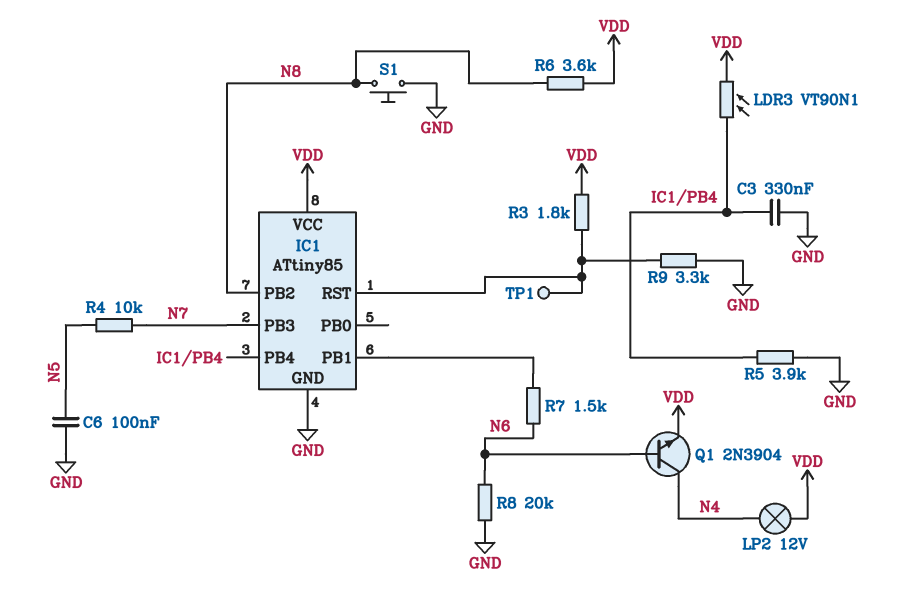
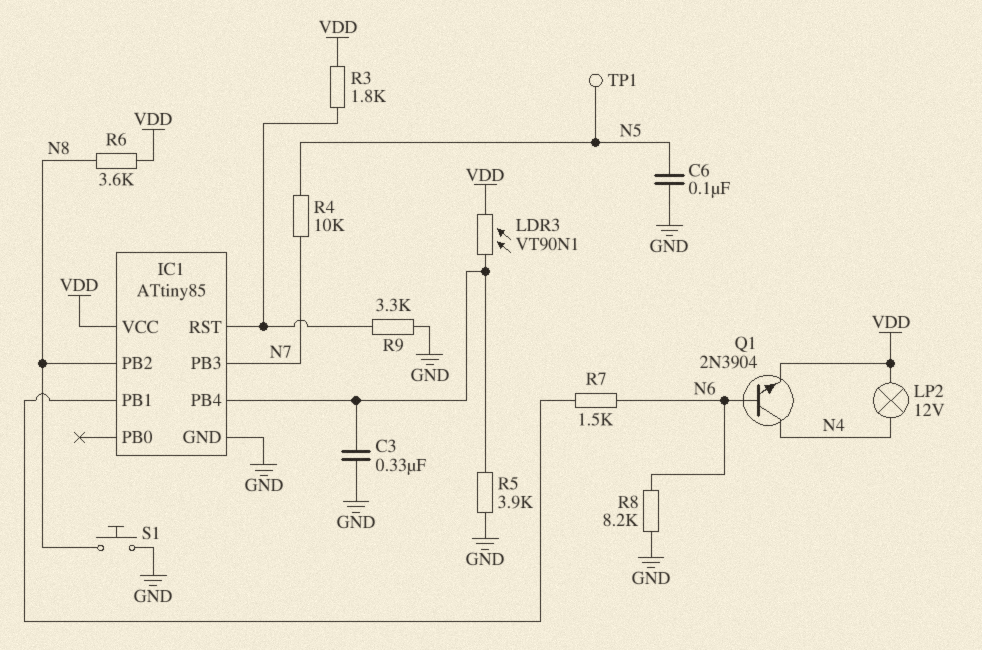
R8: 20k (GND, N6) -> 8.2k (GND, N6)
TP1: test point (IC1/RST) -> test point (N5)

